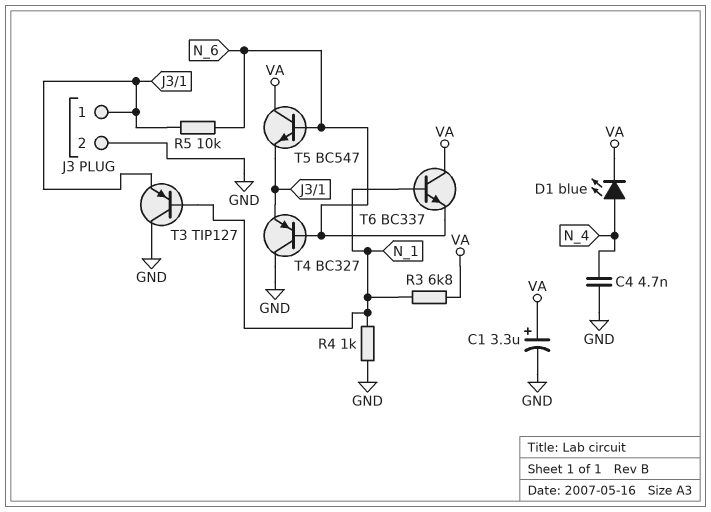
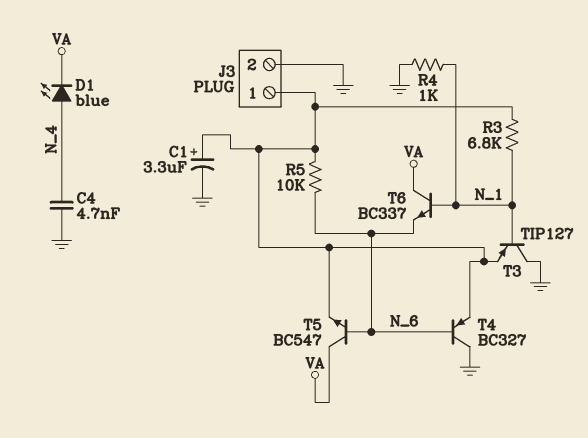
C1: 3.3uF (plus VA, minus GND) -> 3.3uF (plus J3/1, minus GND)
R3: 6.8k (N_1, VA) -> 6.8k (J3/1, N_1)

